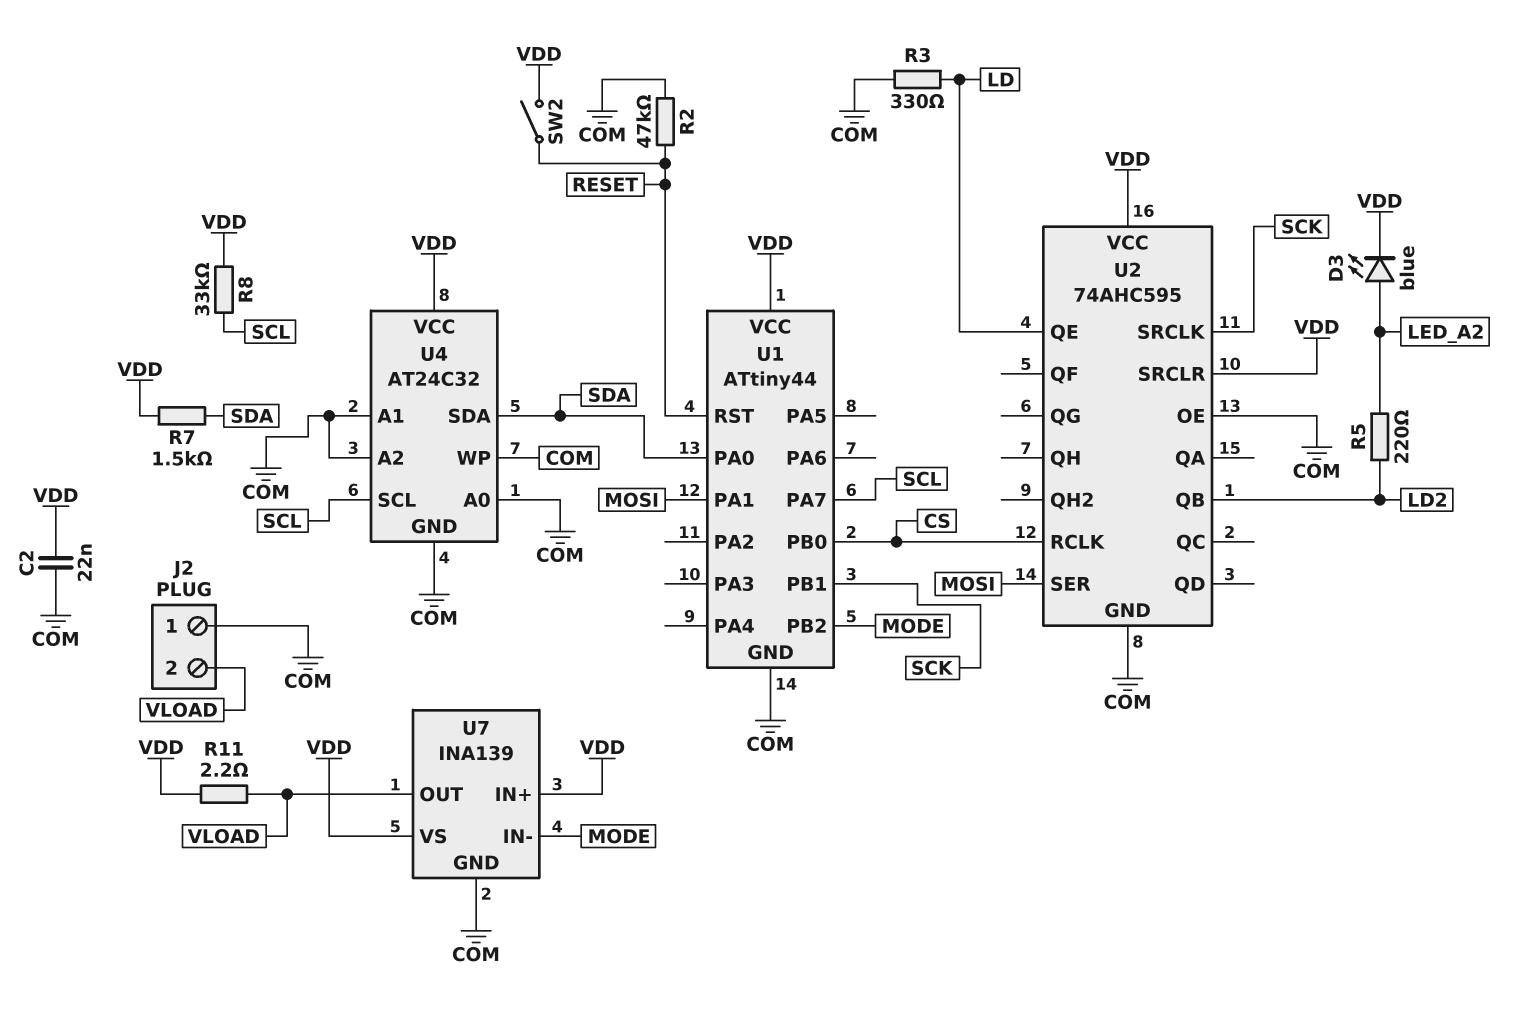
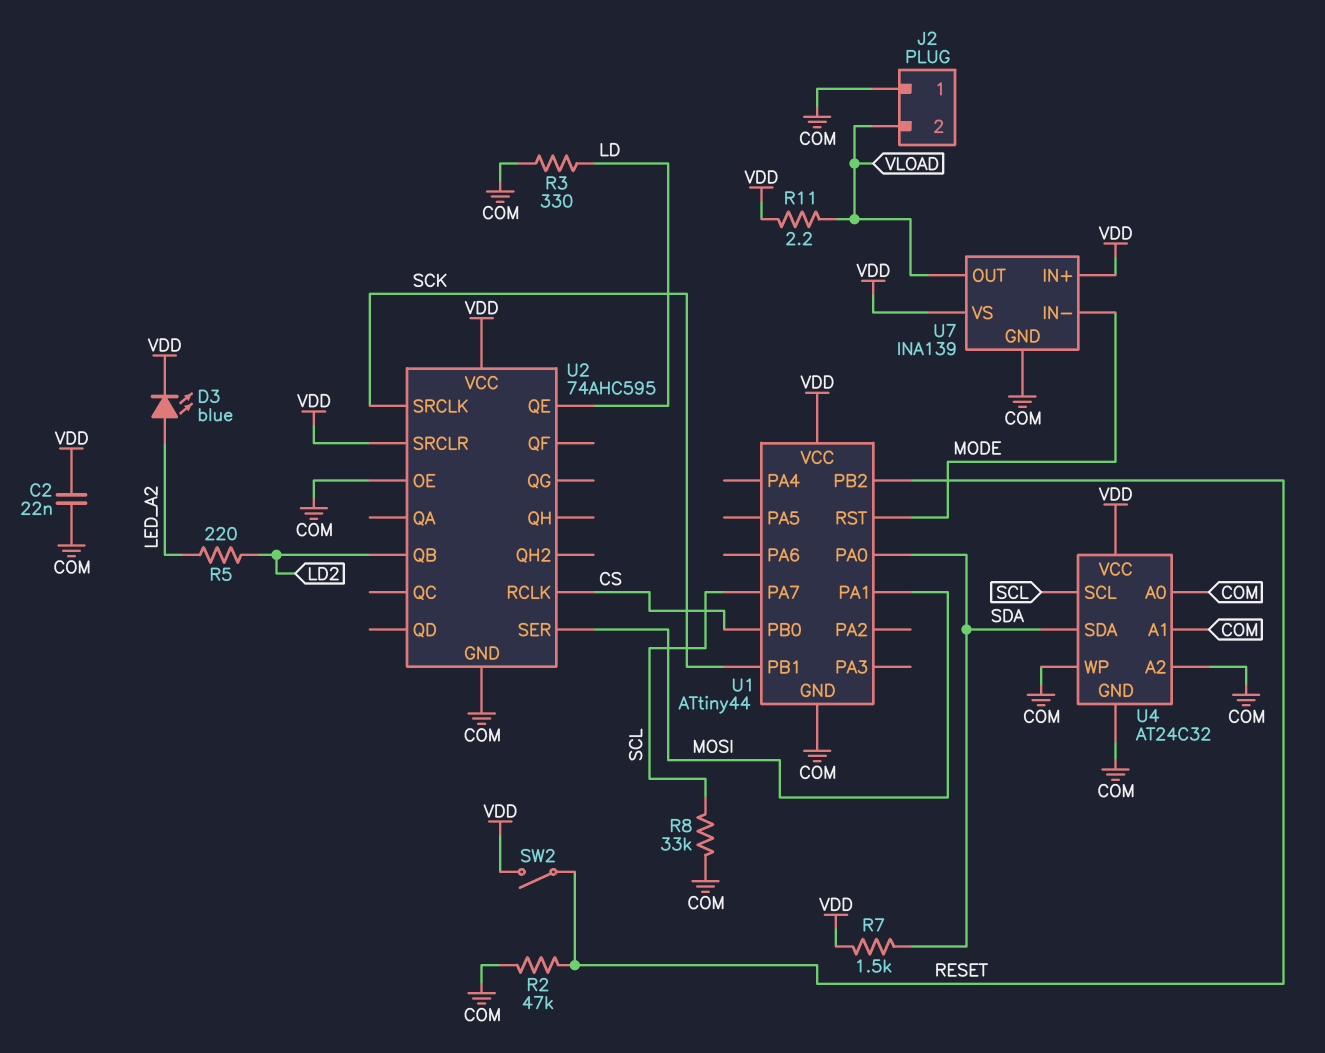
R8: 33k (SCL, VDD) -> 33k (COM, SCL)
U1 pin PB2: MODE -> RESET
U1 pin RST: RESET -> MODE

